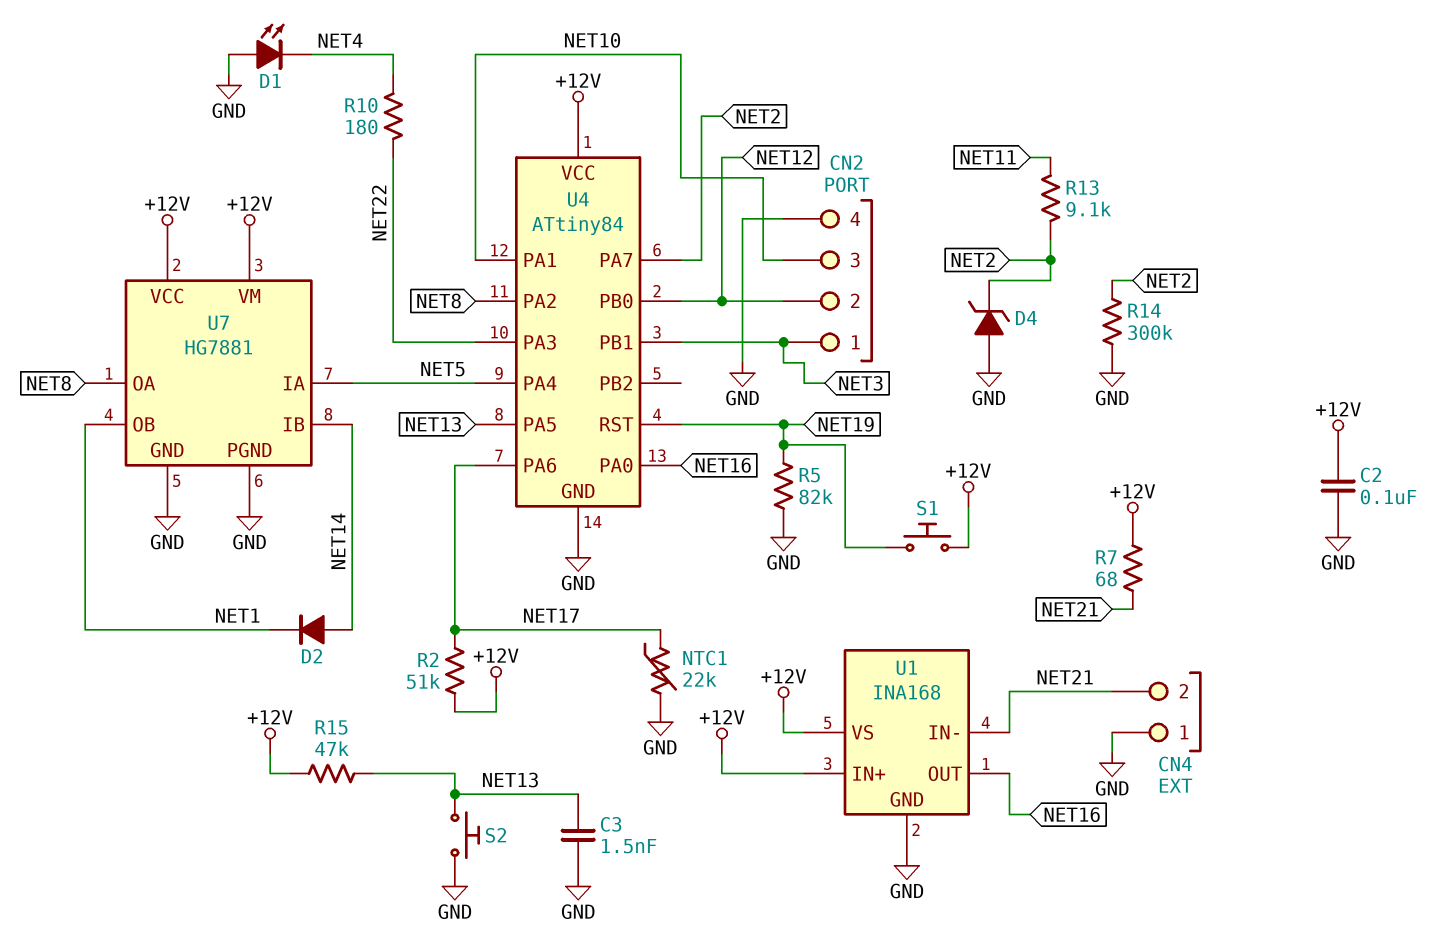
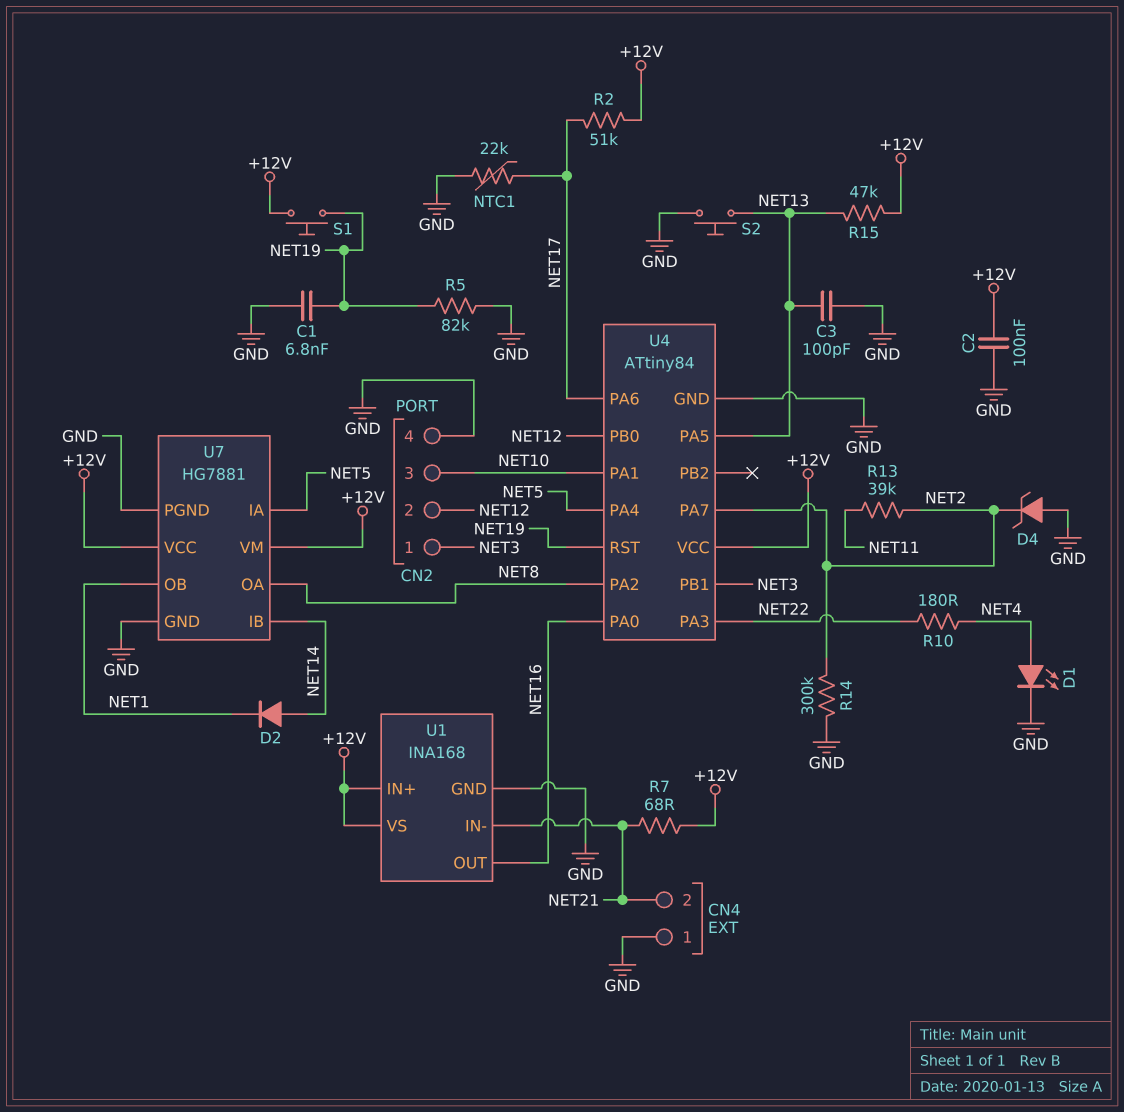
C1: none -> 6.8nF (GND, NET19)
C3: 1.5nF (GND, NET13) -> 100pF (GND, NET13)
D1: LED (A GND, K NET4) -> LED (A NET4, K GND)
R13: 9.1k (NET2, NET11) -> 39k (NET2, NET11)

